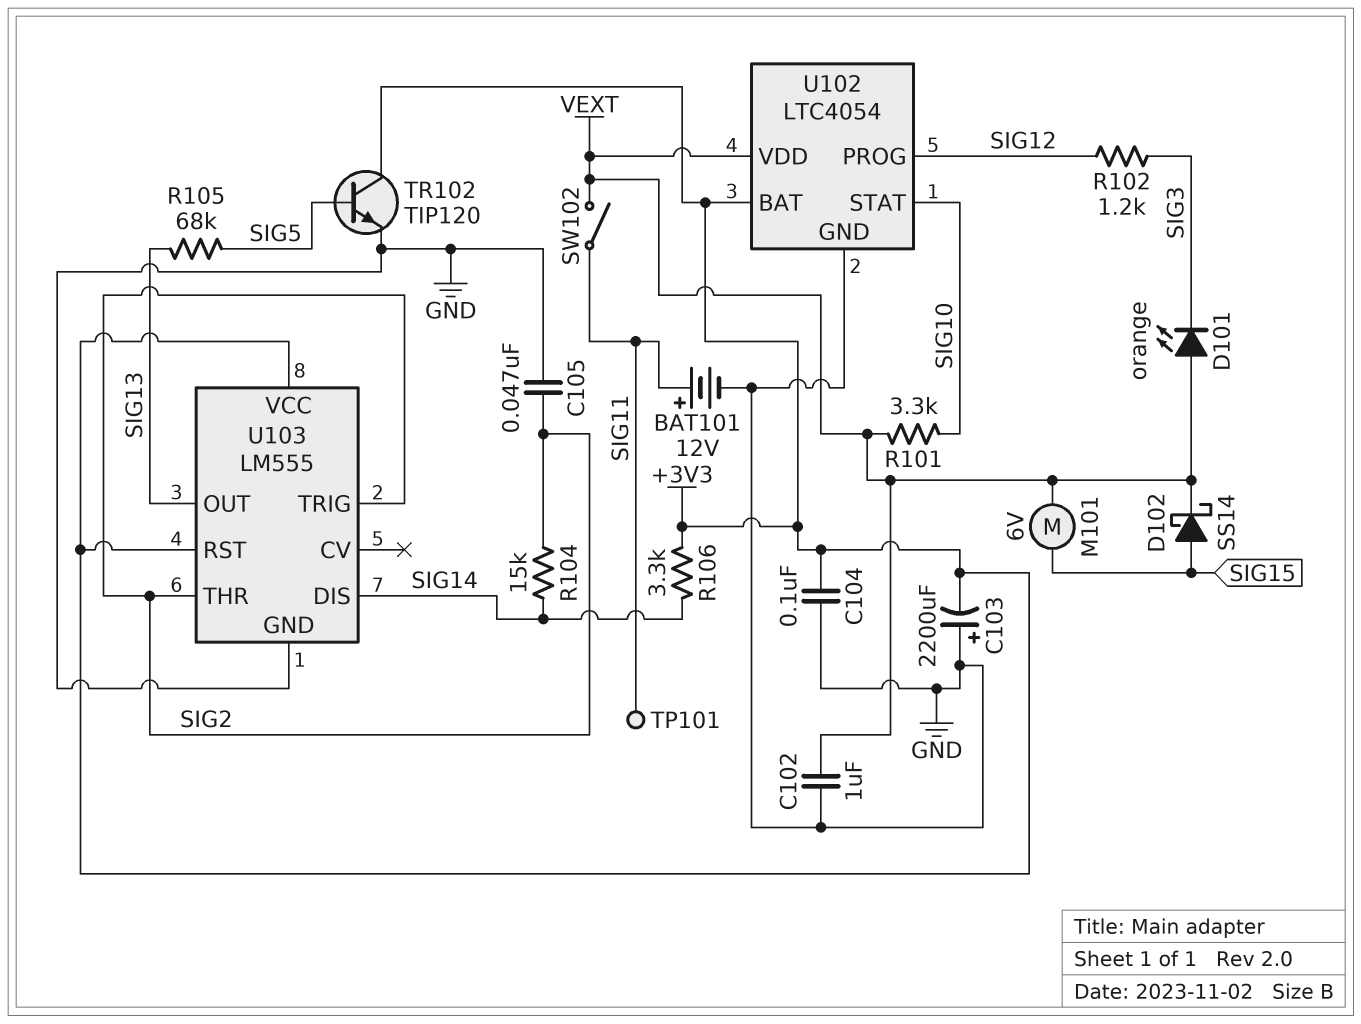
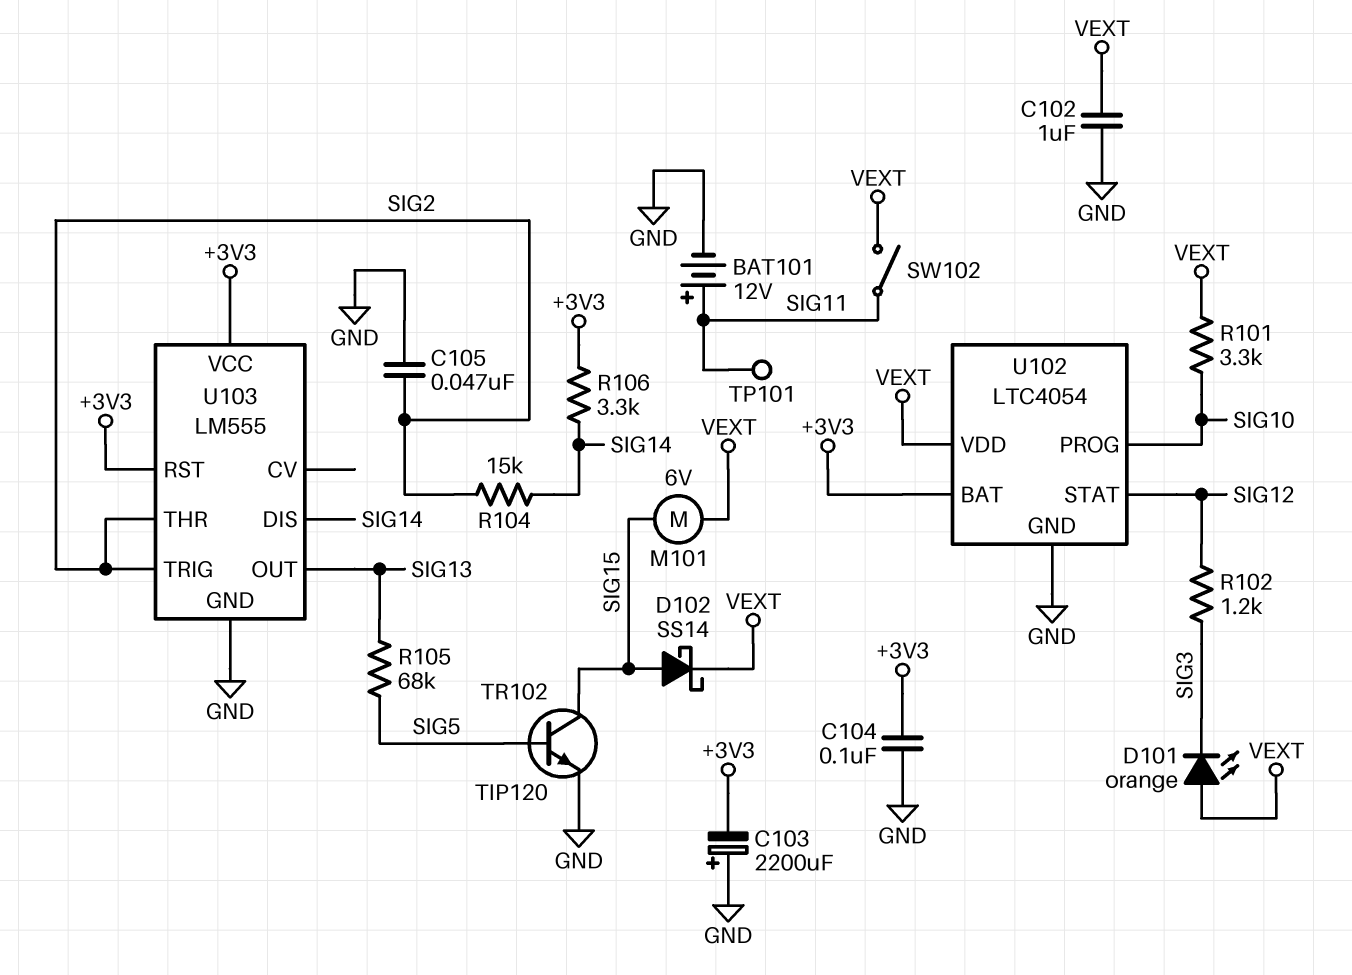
TR102: NPN TIP120 (B SIG5, C +3V3, E GND) -> NPN TIP120 (B SIG5, C SIG15, E GND)
U102 pin PROG: SIG12 -> SIG10
U102 pin STAT: SIG10 -> SIG12

